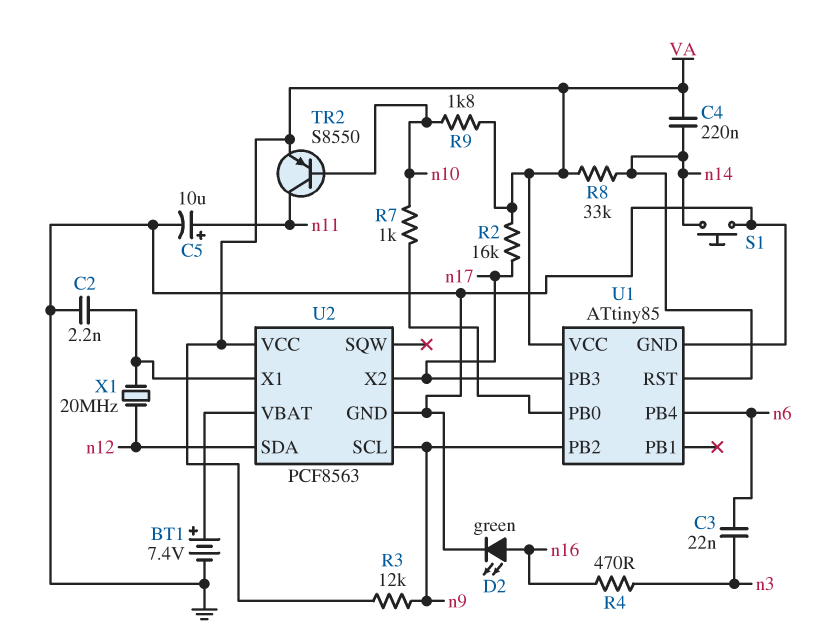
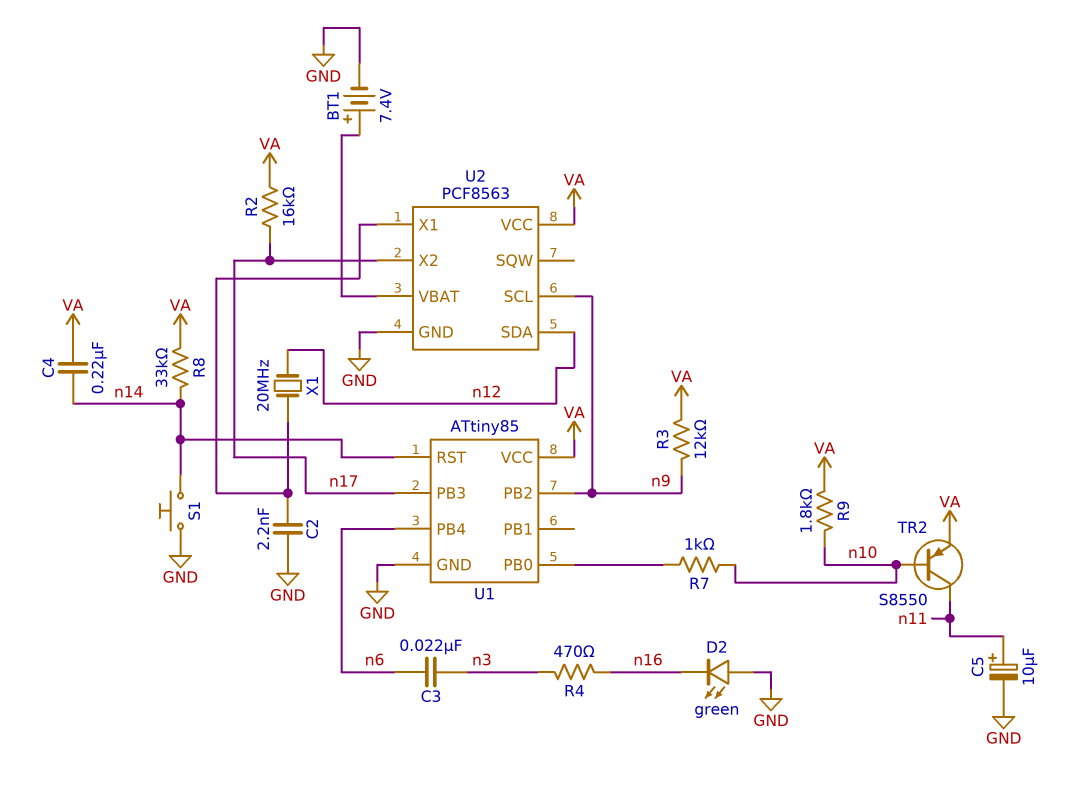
D2: LED green (A n16, K GND) -> LED green (A GND, K n16)

